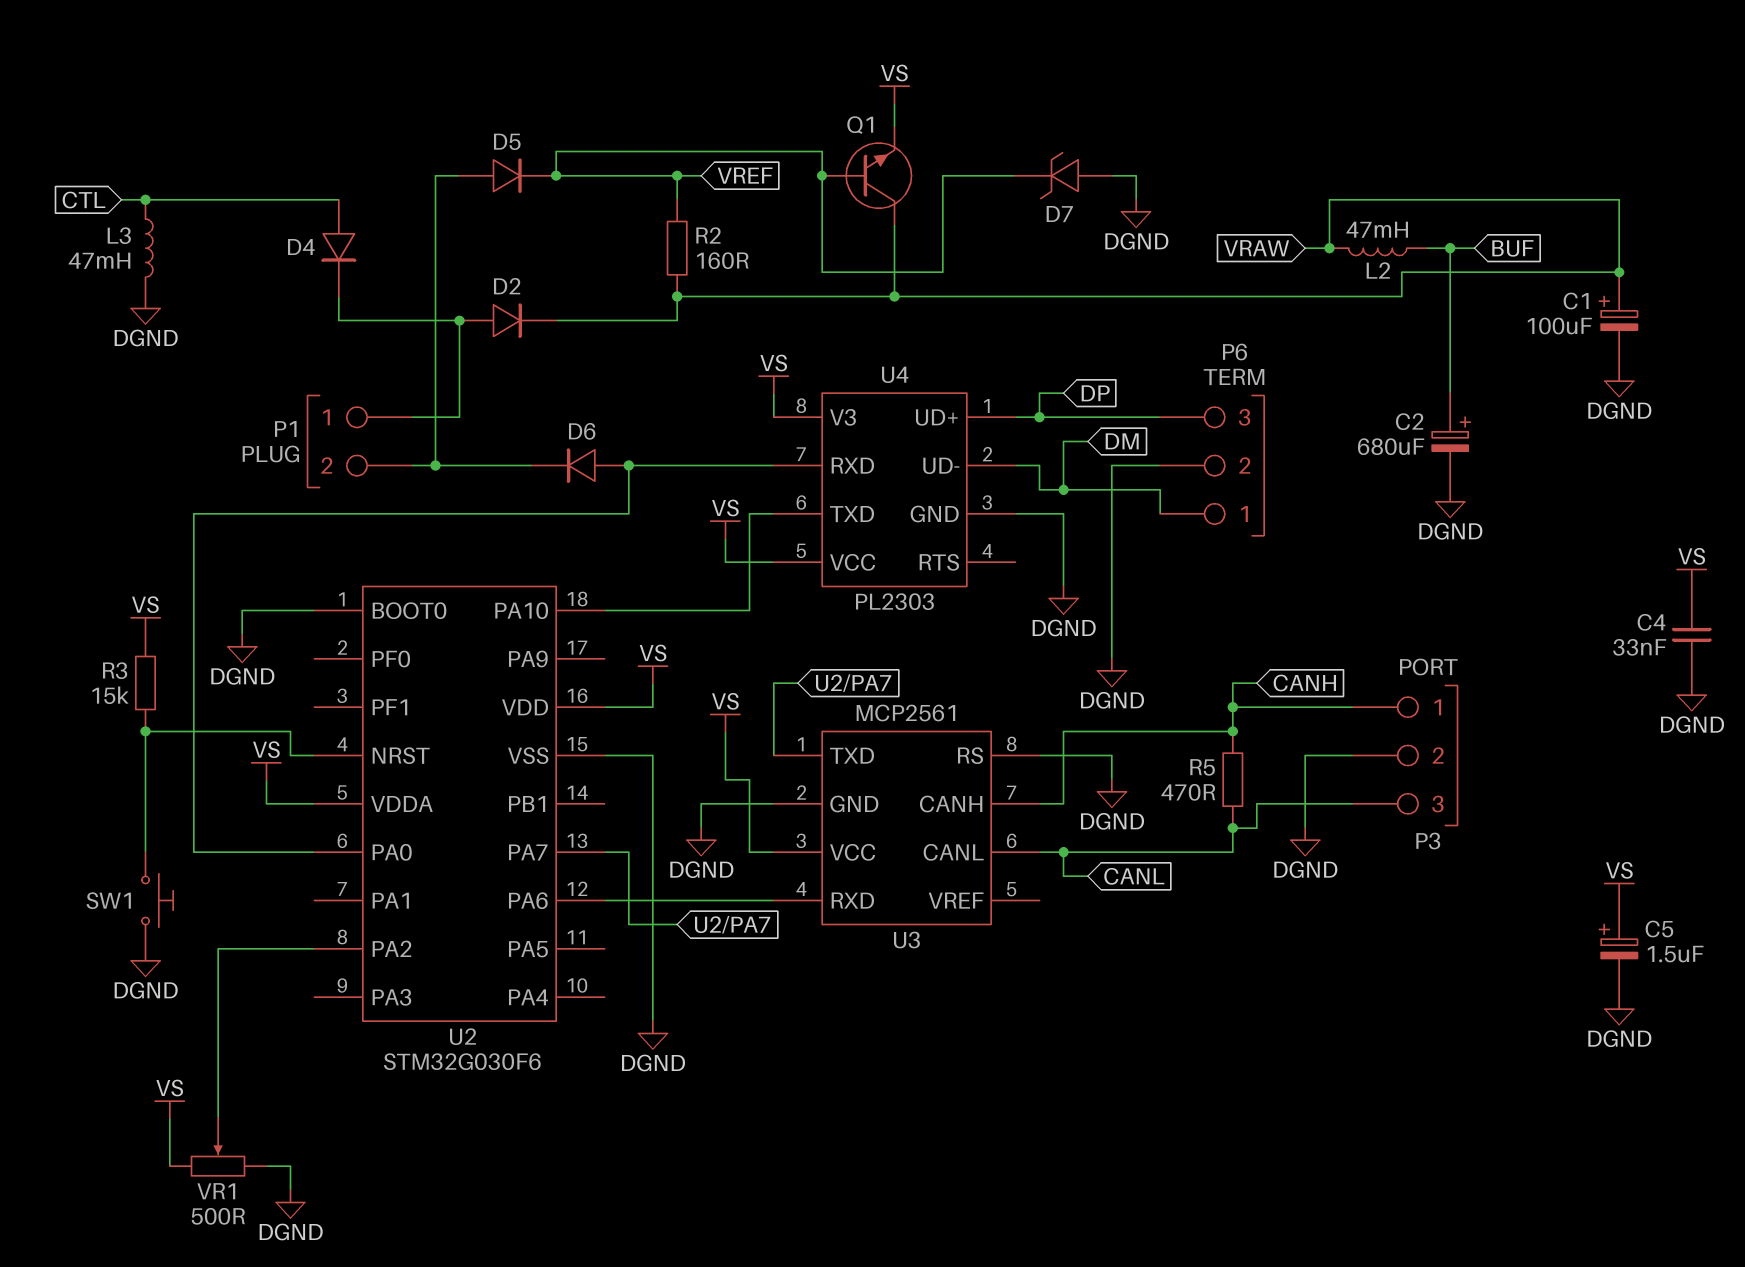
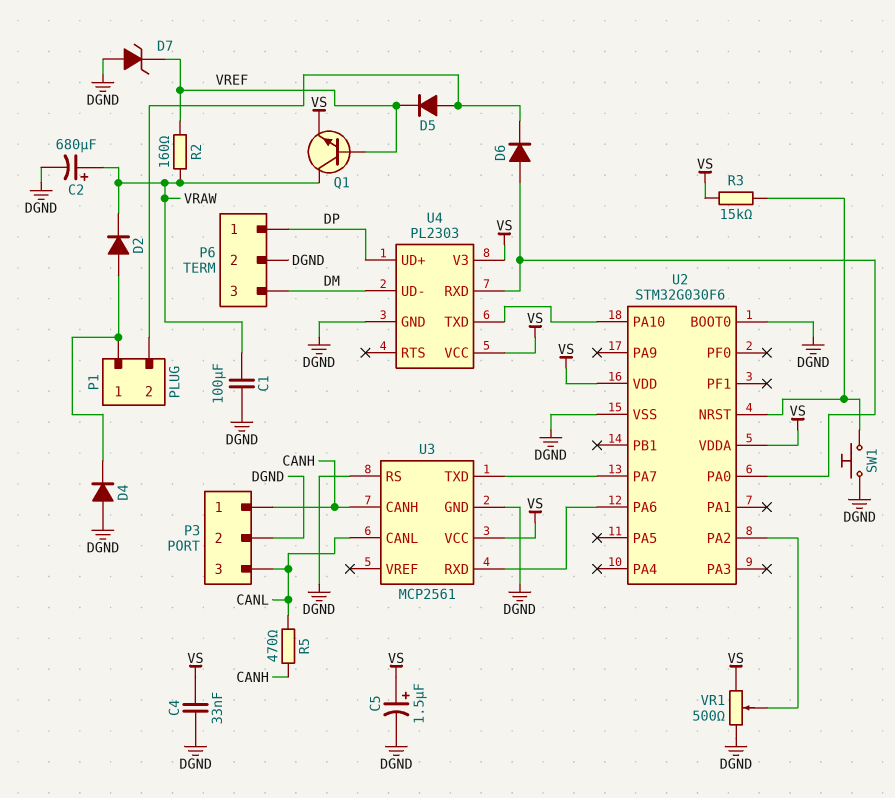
C1: 100uF (plus VRAW, minus DGND) -> 100uF (DGND, VRAW)
C2: 680uF (plus BUF, minus DGND) -> 680uF (plus VRAW, minus DGND)
D4: diode (A CTL, K P1/1) -> diode (A DGND, K P1/1)
L2: 47mH (BUF, VRAW) -> none
L3: 47mH (CTL, DGND) -> none
P6 pin 1: DM -> DP
P6 pin 3: DP -> DM

